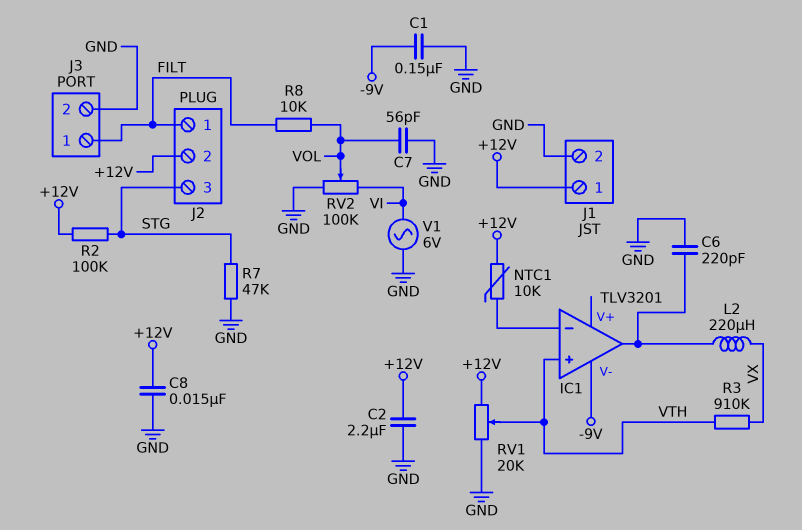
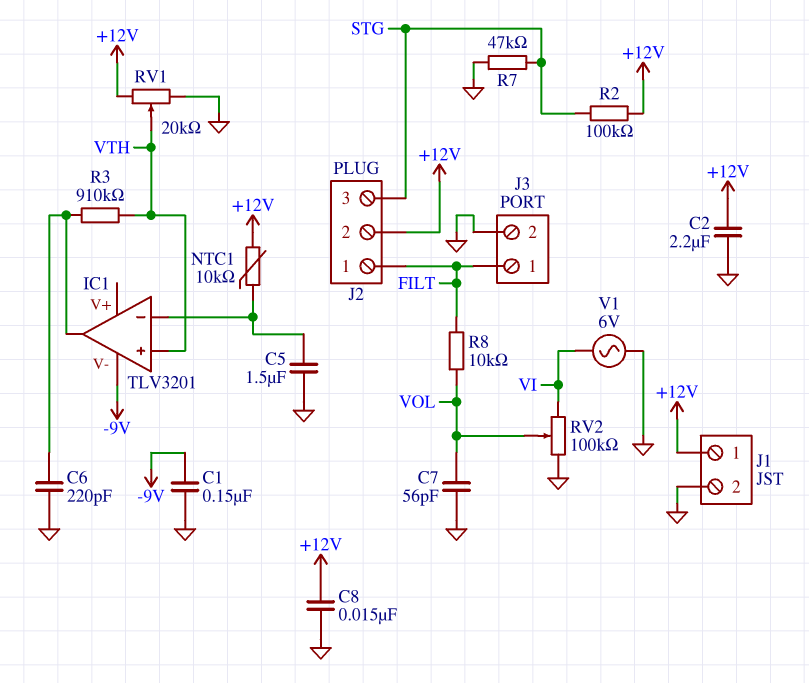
C5: none -> 1.5uF (GND, IC1/in-)
L2: 220uH (IC1/out, VX) -> none
R3: 910k (VTH, VX) -> 910k (IC1/out, VTH)

